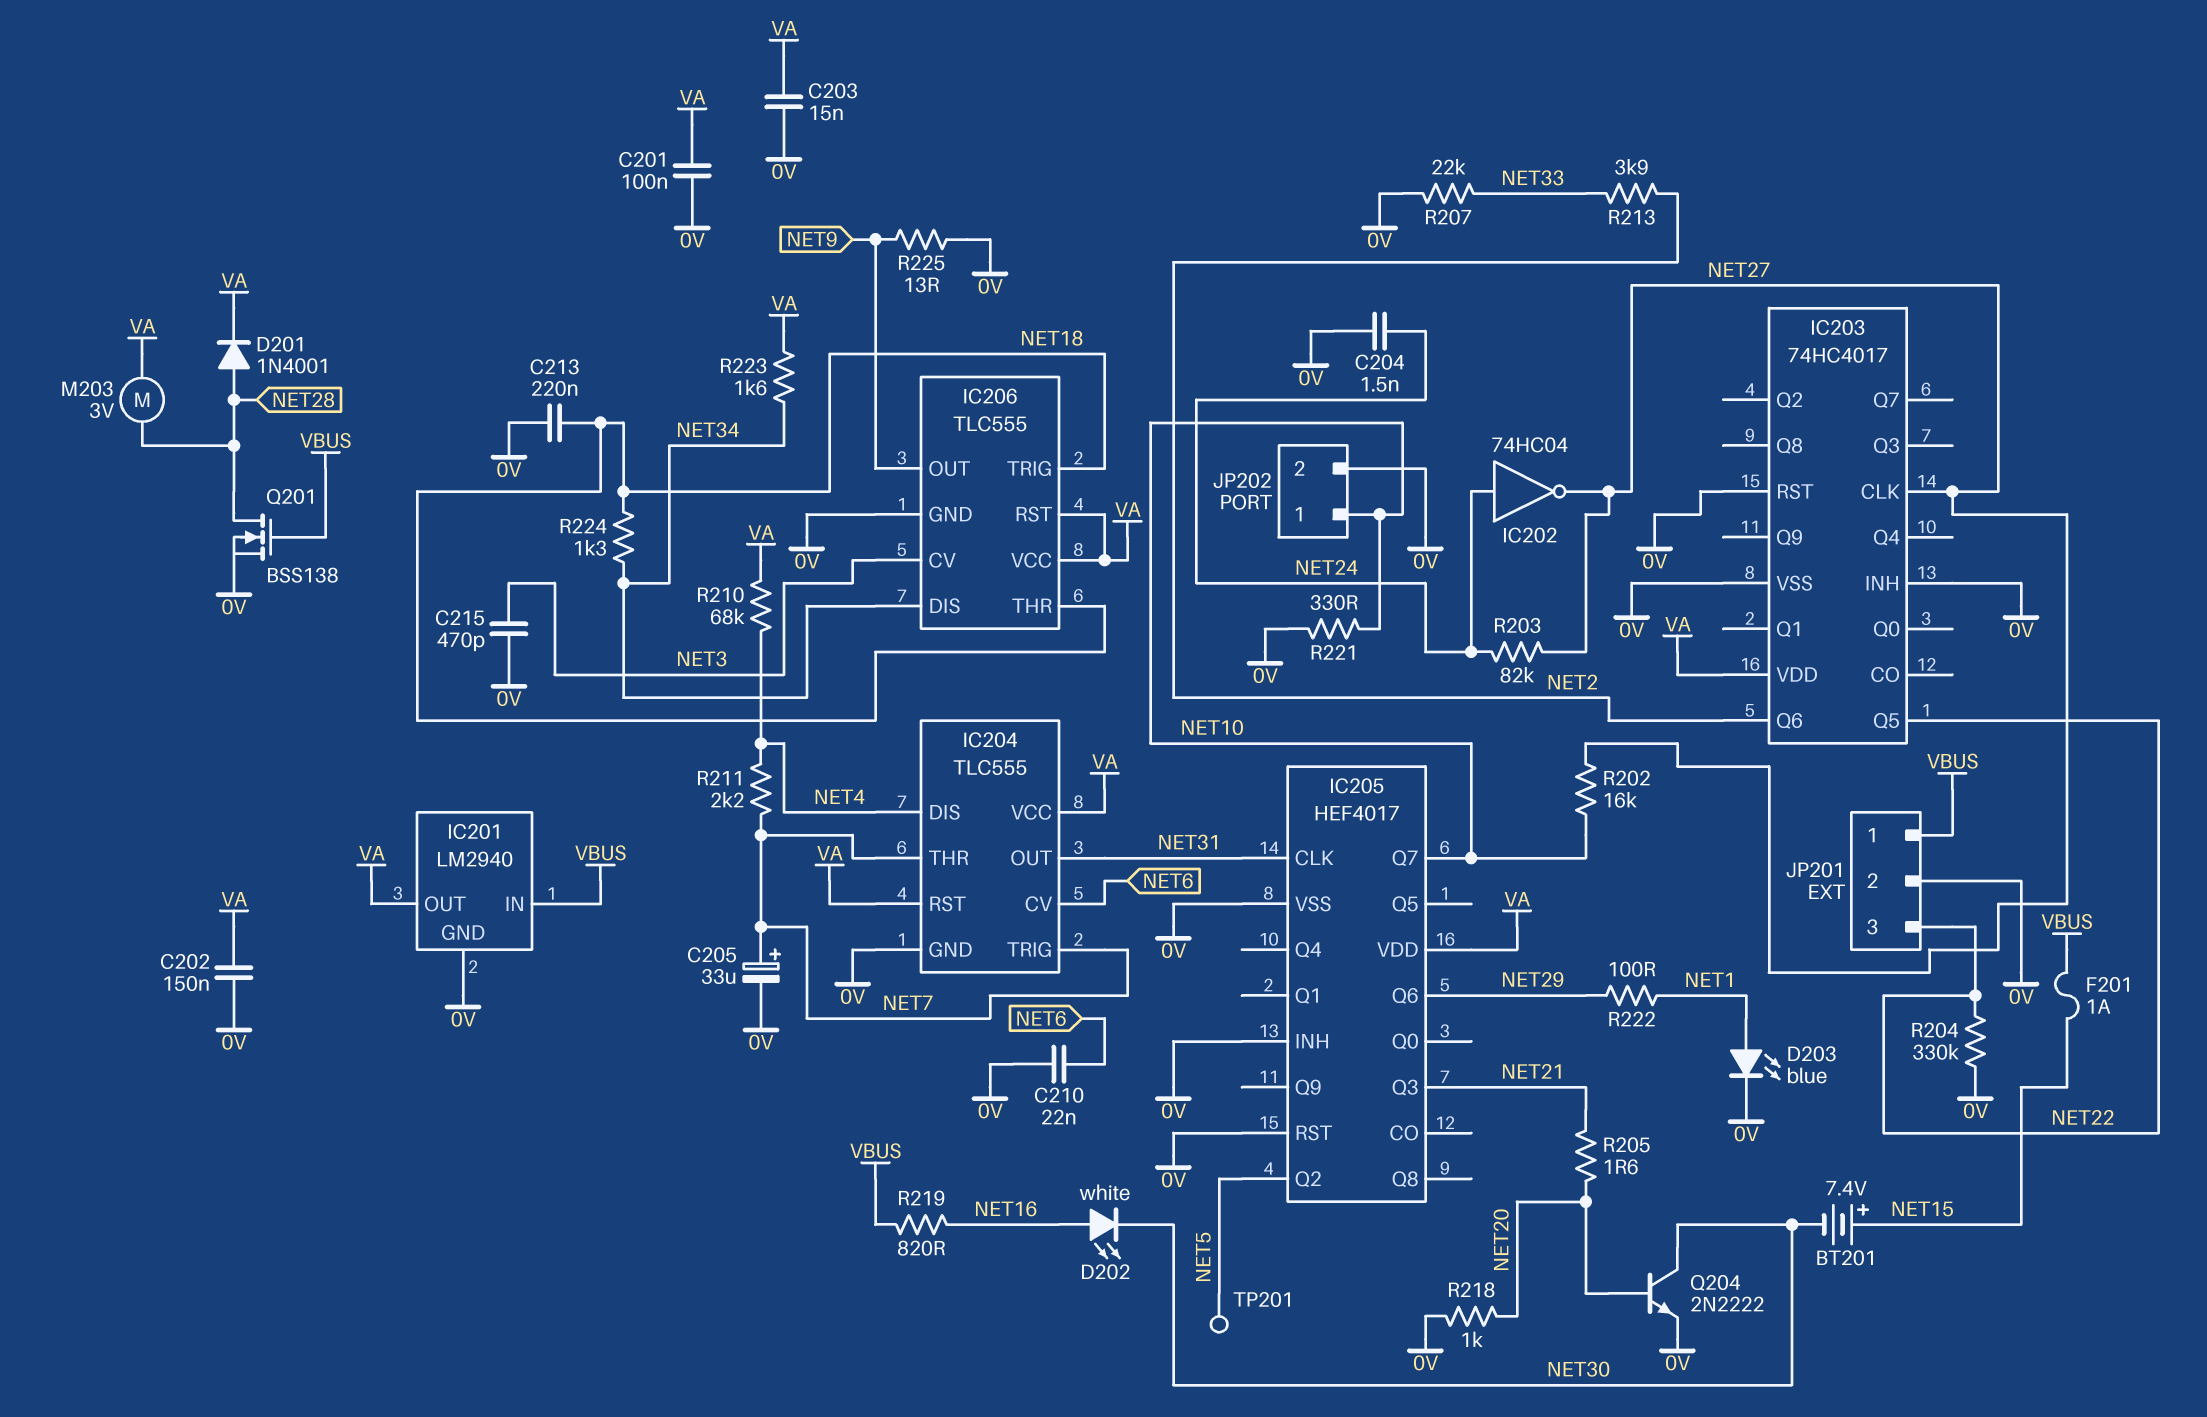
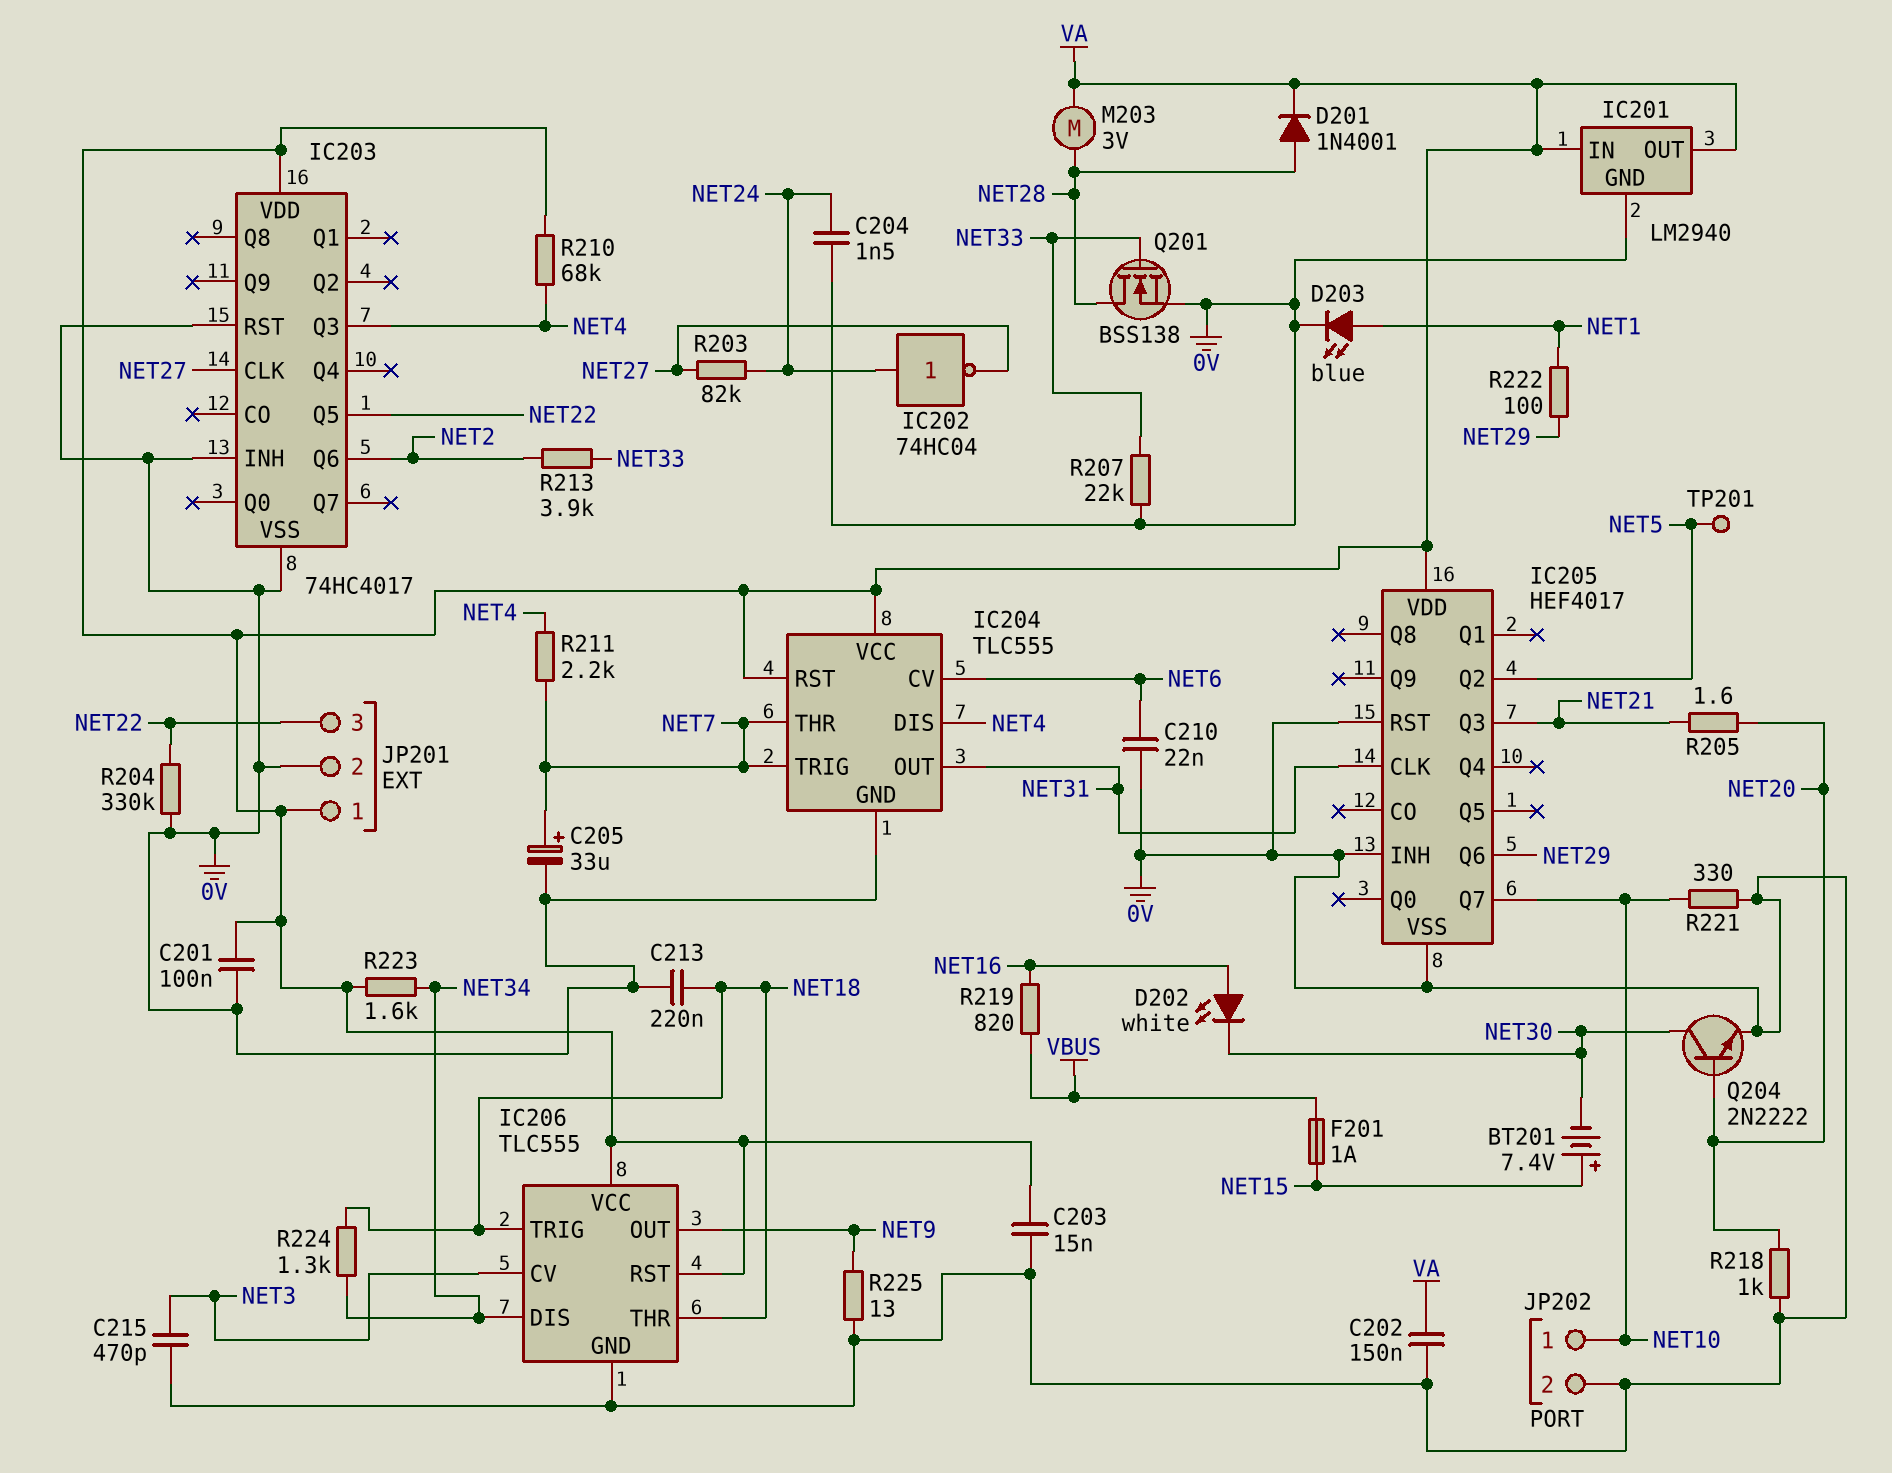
IC201 pin IN: VBUS -> VA
IC203 pin Q3: none -> NET4
JP201 pin 1: VBUS -> VA
Q201: NMOS BSS138 (G VBUS, D NET28, S 0V) -> NMOS BSS138 (G NET33, D NET28, S 0V)
R202: 16k (NET10, NET27) -> none

